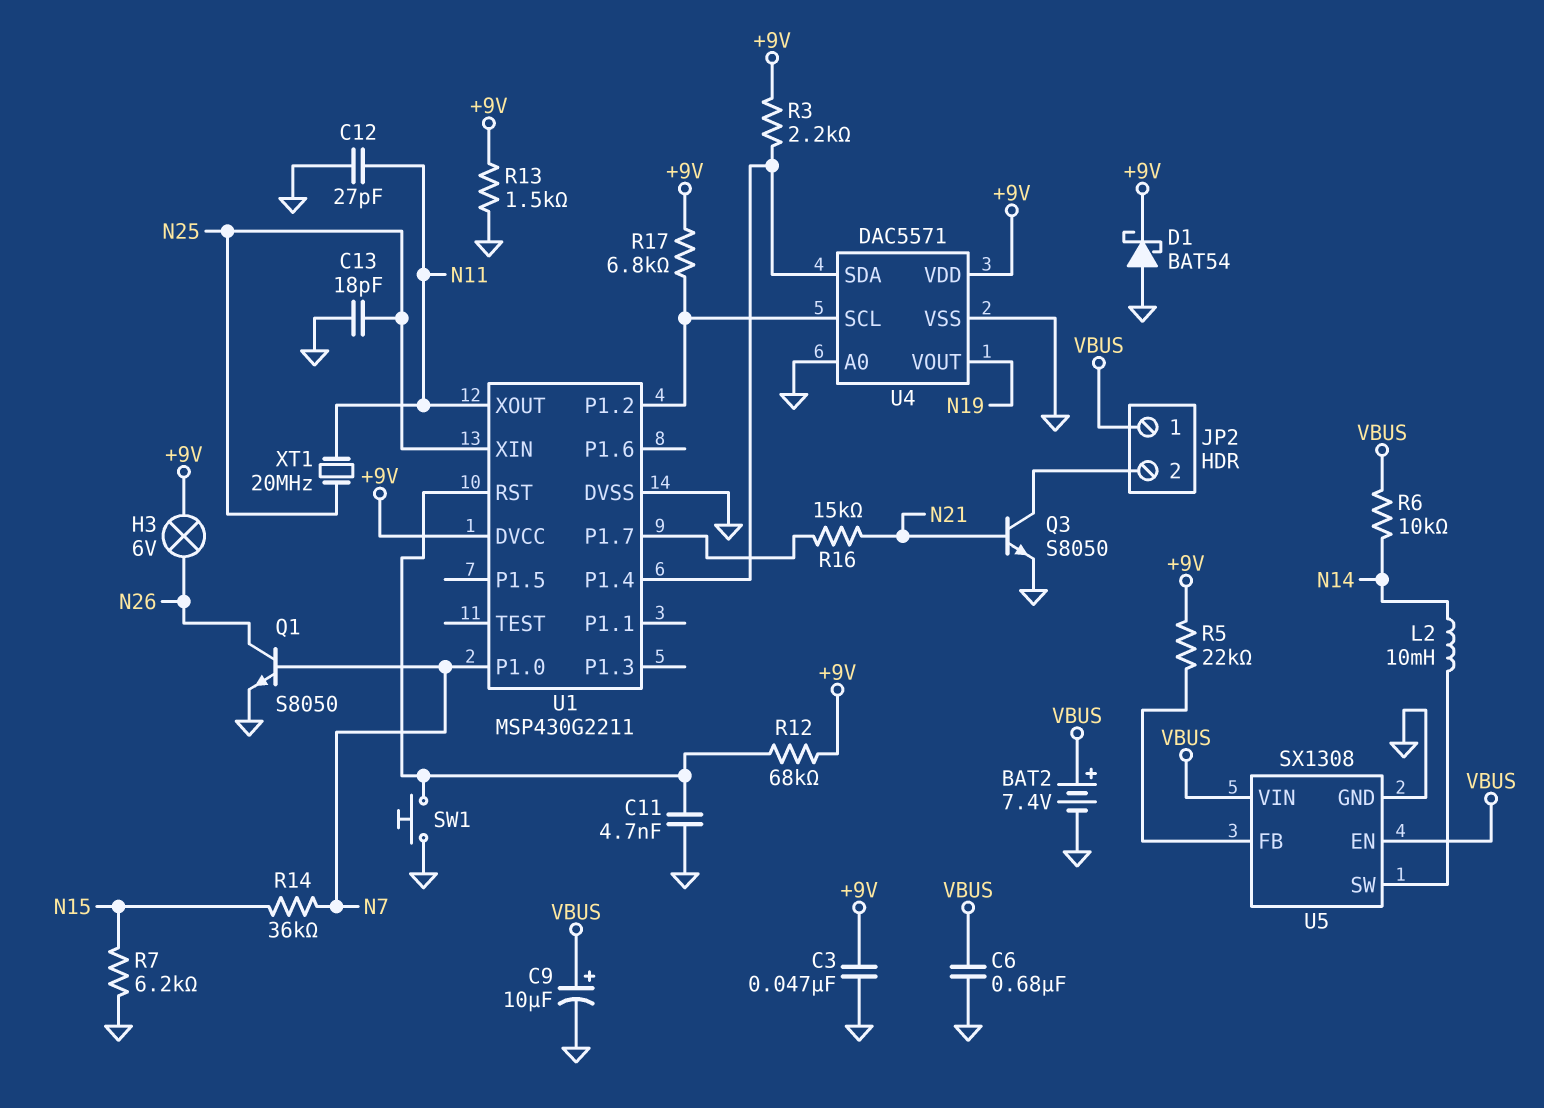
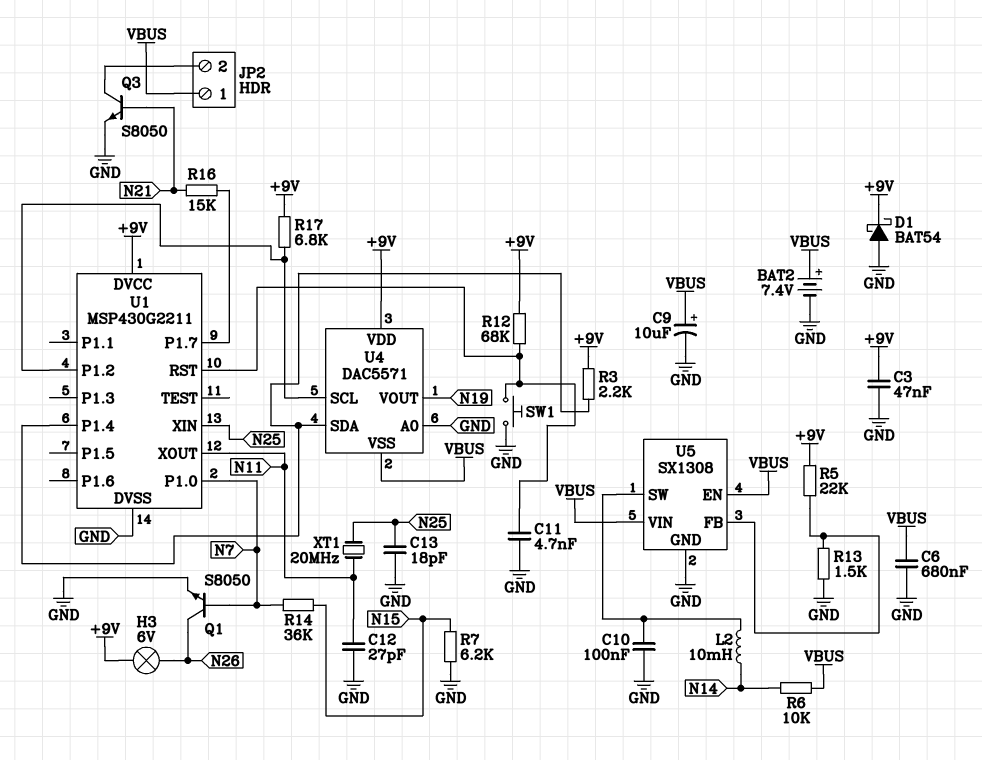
C10: none -> 100nF (GND, U5/SW)
R13: 1.5k (+9V, GND) -> 1.5k (GND, U5/FB)
U4 pin VSS: GND -> VBUS

